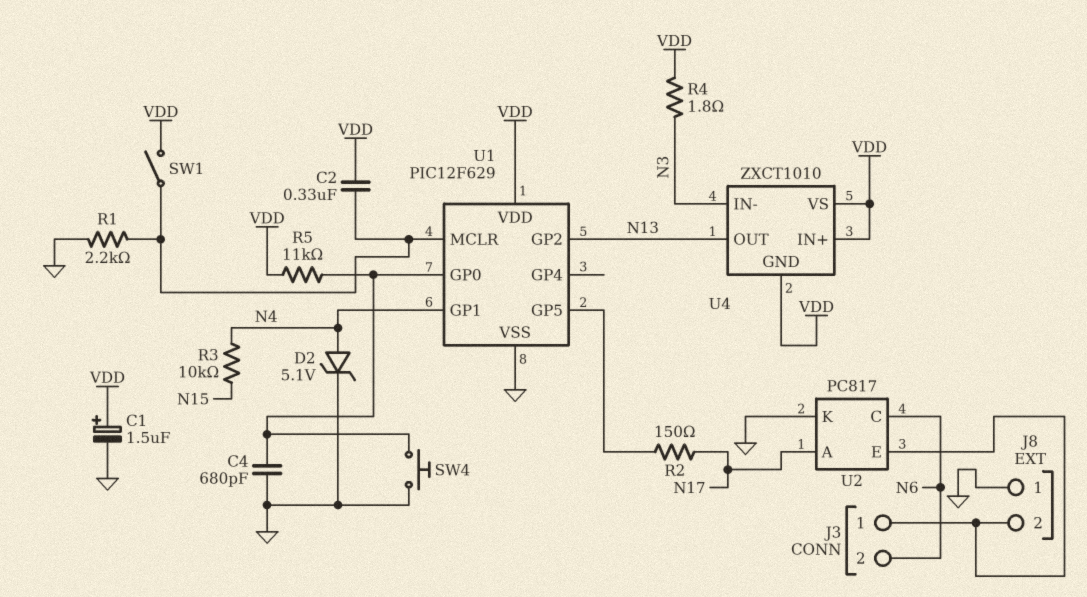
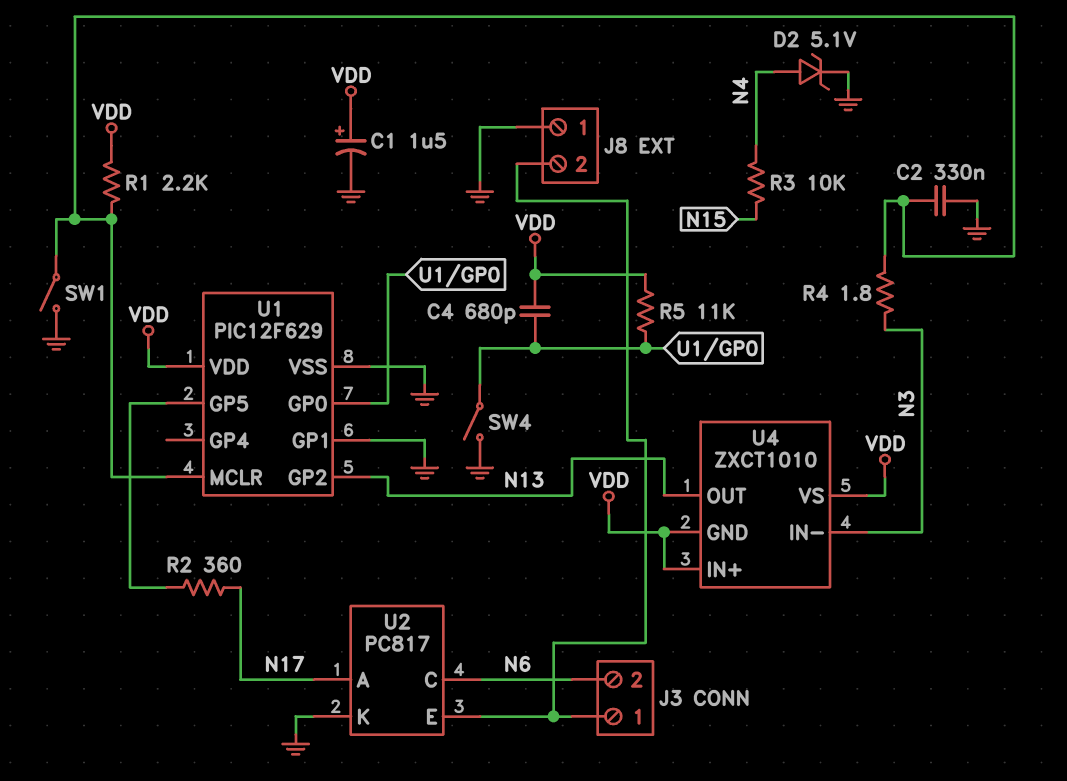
C2: 330nF (U1/MCLR, VDD) -> 330nF (GND, U1/MCLR)
C4: 680pF (GND, U1/GP0) -> 680pF (U1/GP0, VDD)
R1: 2.2k (GND, U1/MCLR) -> 2.2k (U1/MCLR, VDD)
R2: 150 (N17, U1/GP5) -> 360 (N17, U1/GP5)
R4: 1.8 (N3, VDD) -> 1.8 (N3, U1/MCLR)
SW1: switch (U1/MCLR, VDD) -> switch (GND, U1/MCLR)
SW4: button (GND, U1/GP0) -> switch (GND, U1/GP0)
U1 pin GP1: N4 -> GND

